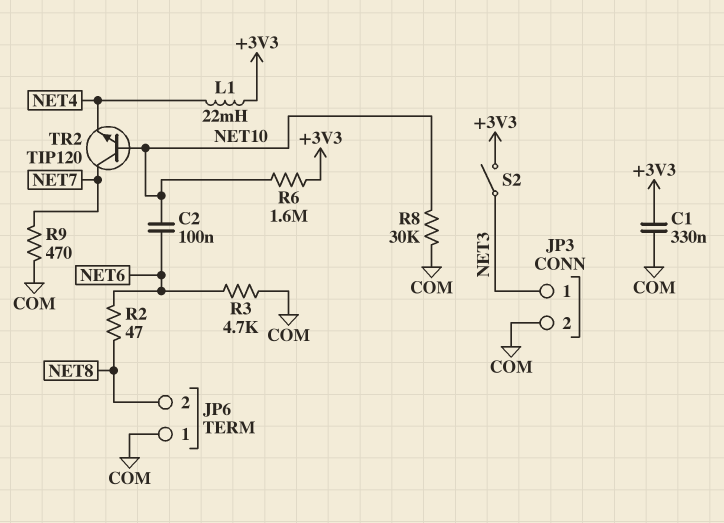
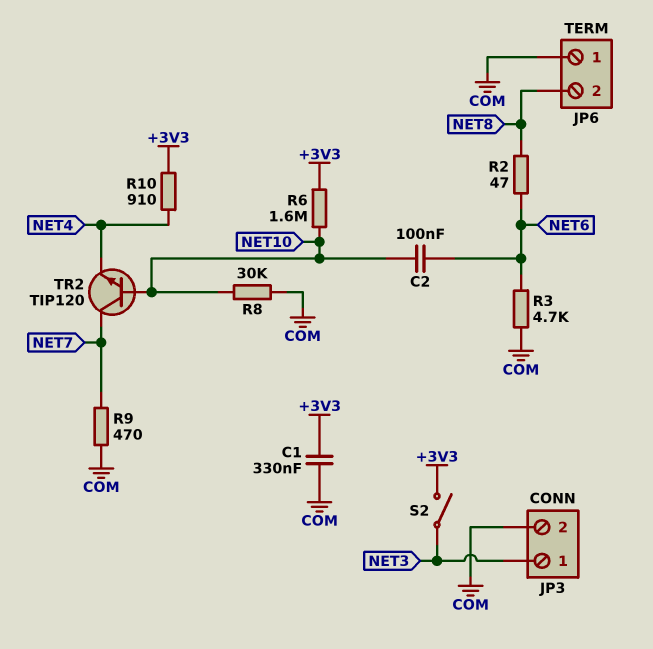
L1: 22mH (+3V3, NET4) -> none
R10: none -> 910 (+3V3, NET4)

